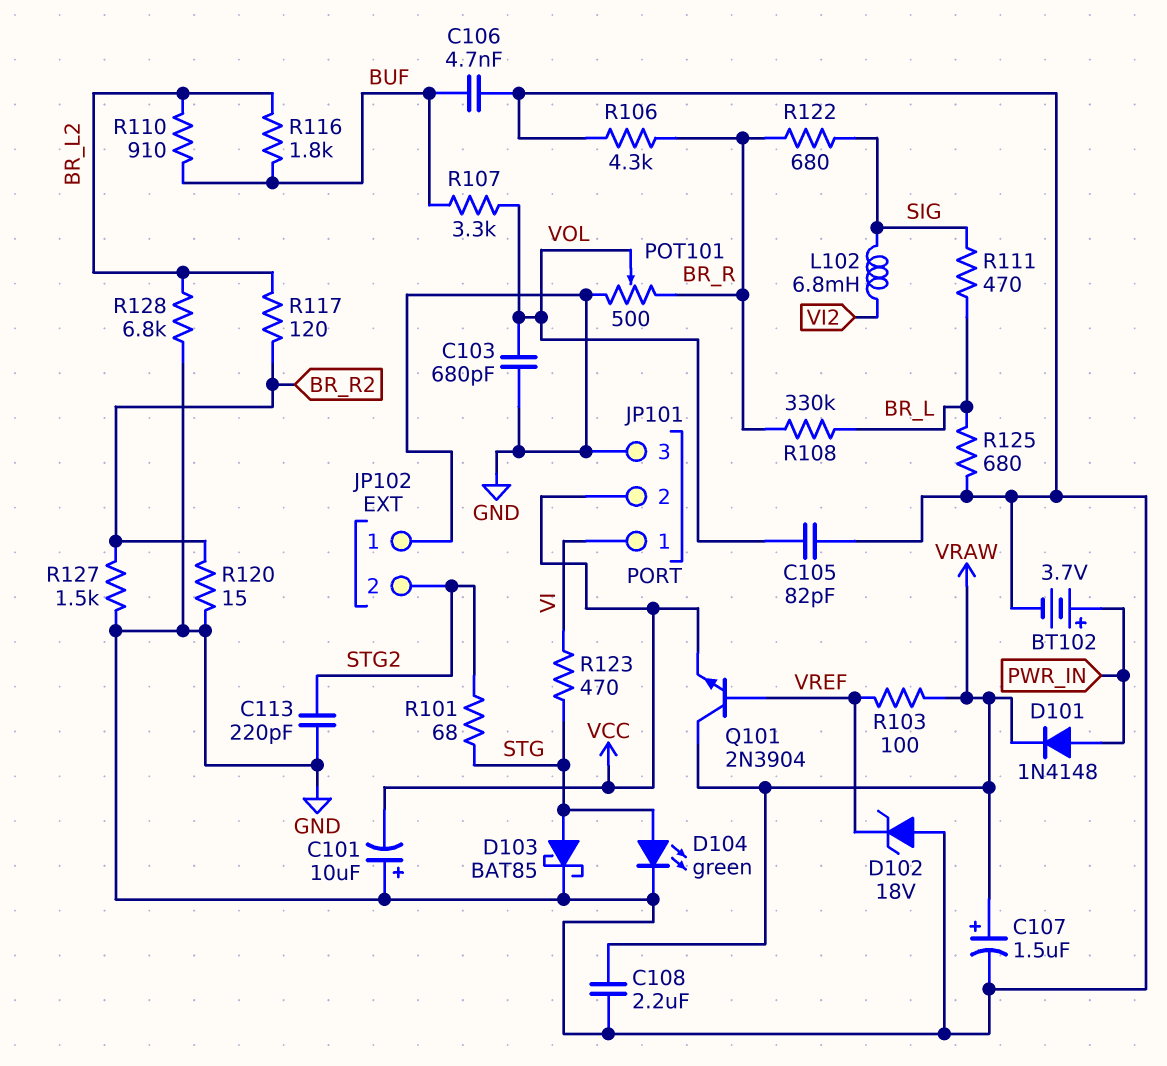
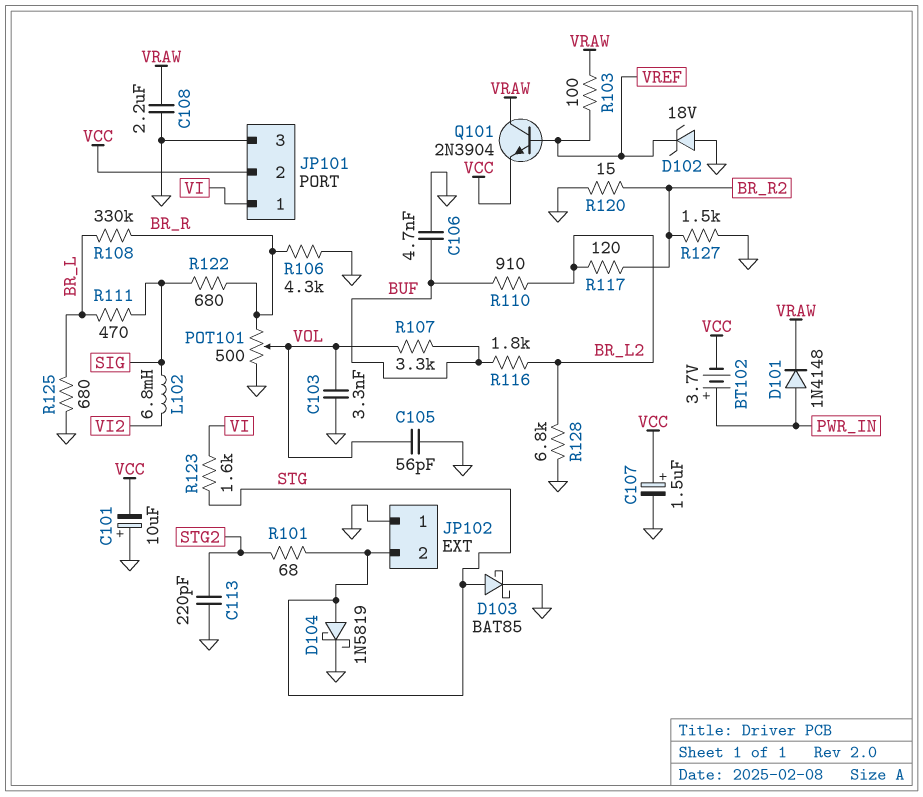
BT102: 3.7V (plus PWR_IN, minus GND) -> 3.7V (plus PWR_IN, minus VCC)
C103: 680pF (GND, VOL) -> 3.3nF (GND, VOL)
C105: 82pF (GND, VOL) -> 56pF (GND, VOL)
C107: 1.5uF (plus VRAW, minus GND) -> 1.5uF (plus VCC, minus GND)
D104: LED green (A STG, K GND) -> schottky 1N5819 (A STG, K GND)
JP102 pin 2: STG2 -> STG
R123: 470 (STG, VI) -> 1.6k (STG, VI)

